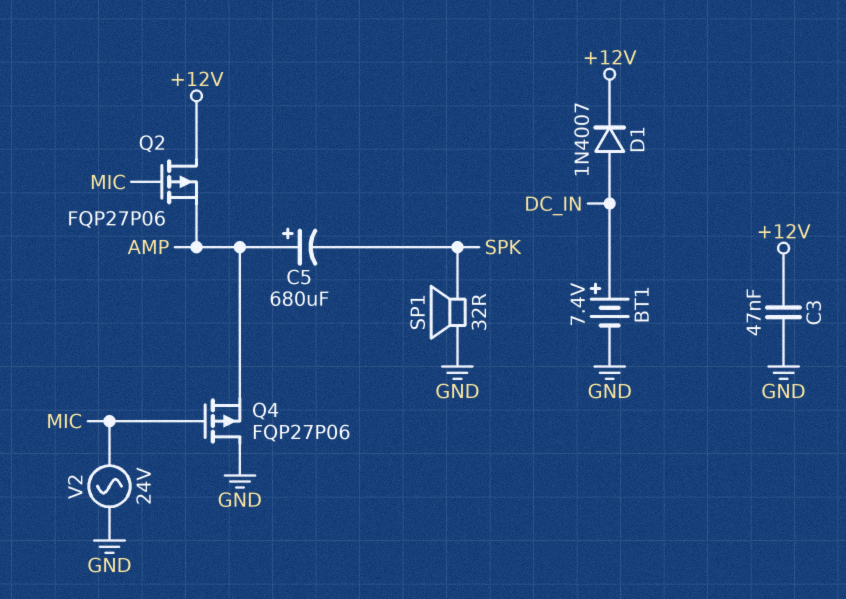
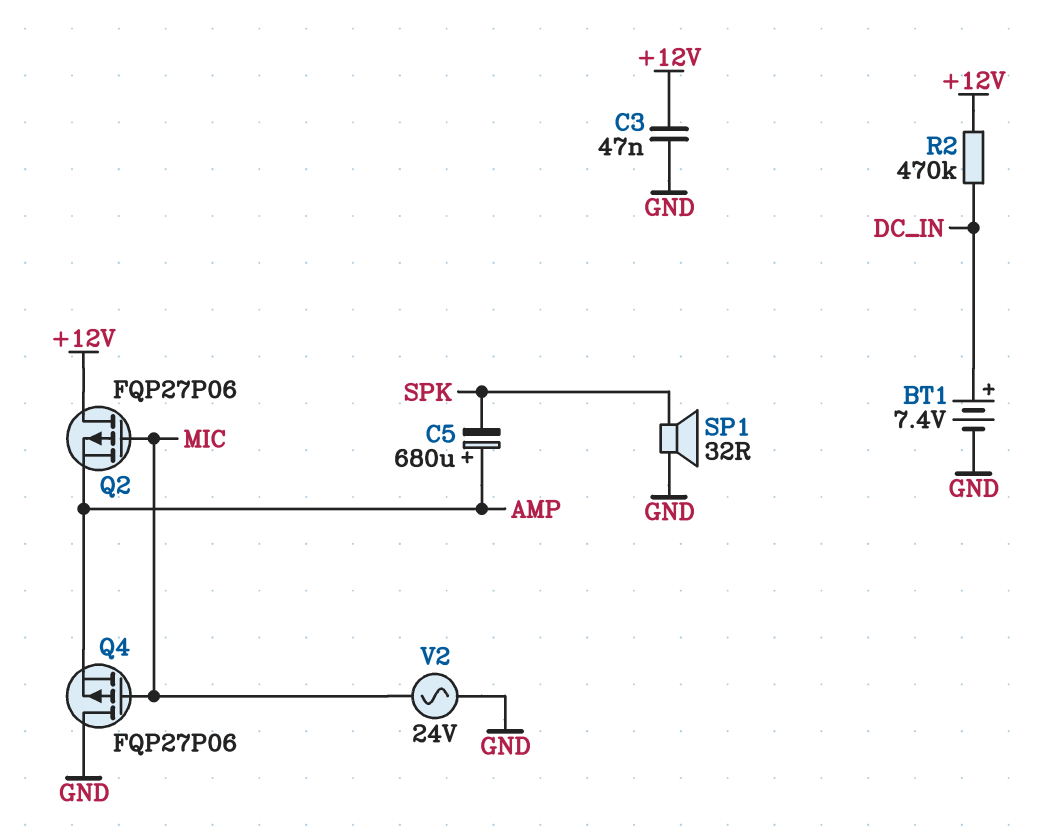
D1: diode 1N4007 (A DC_IN, K +12V) -> none
R2: none -> 470k (+12V, DC_IN)

